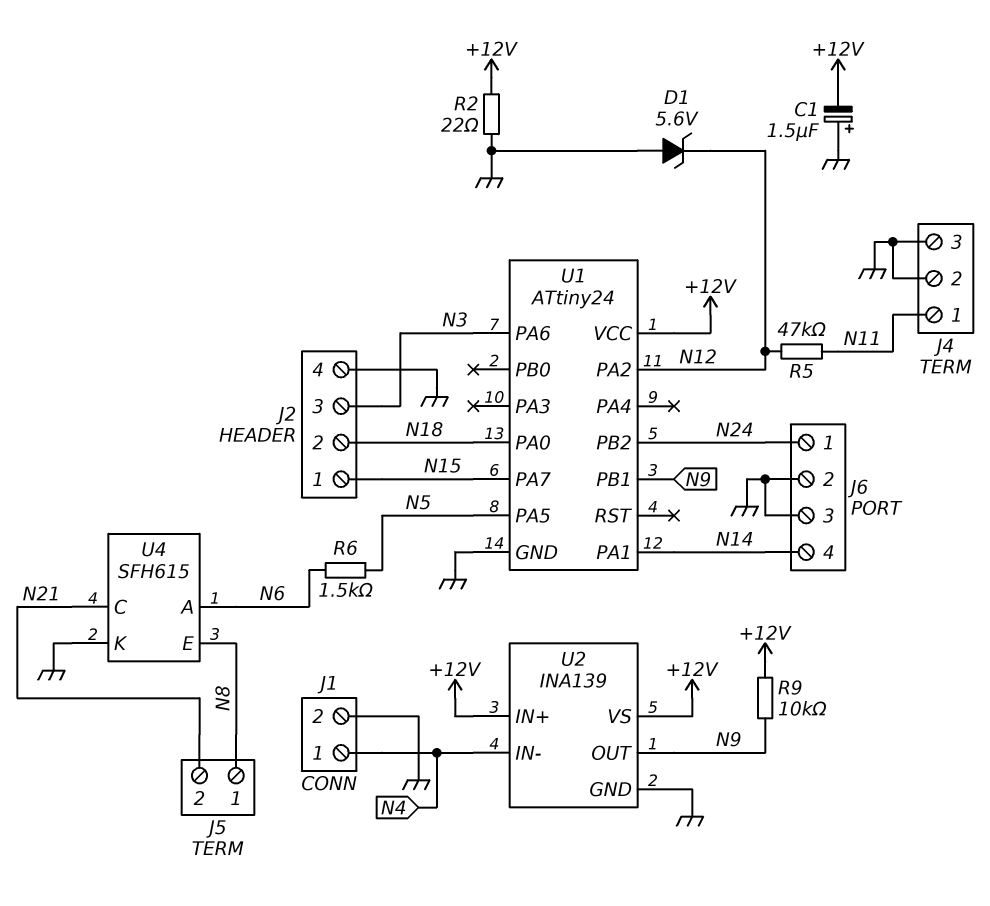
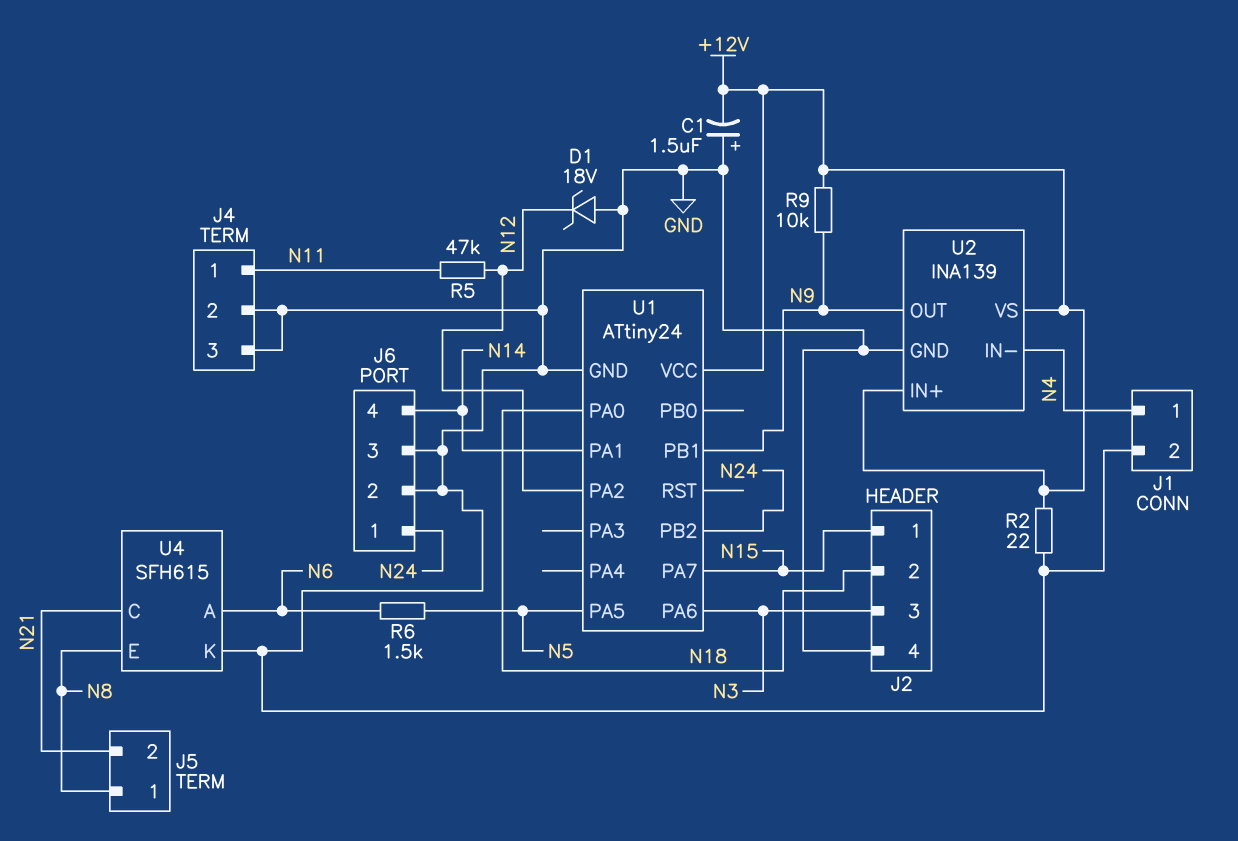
D1: zener 5.6V (A GND, K N12) -> zener 18V (A GND, K N12)

